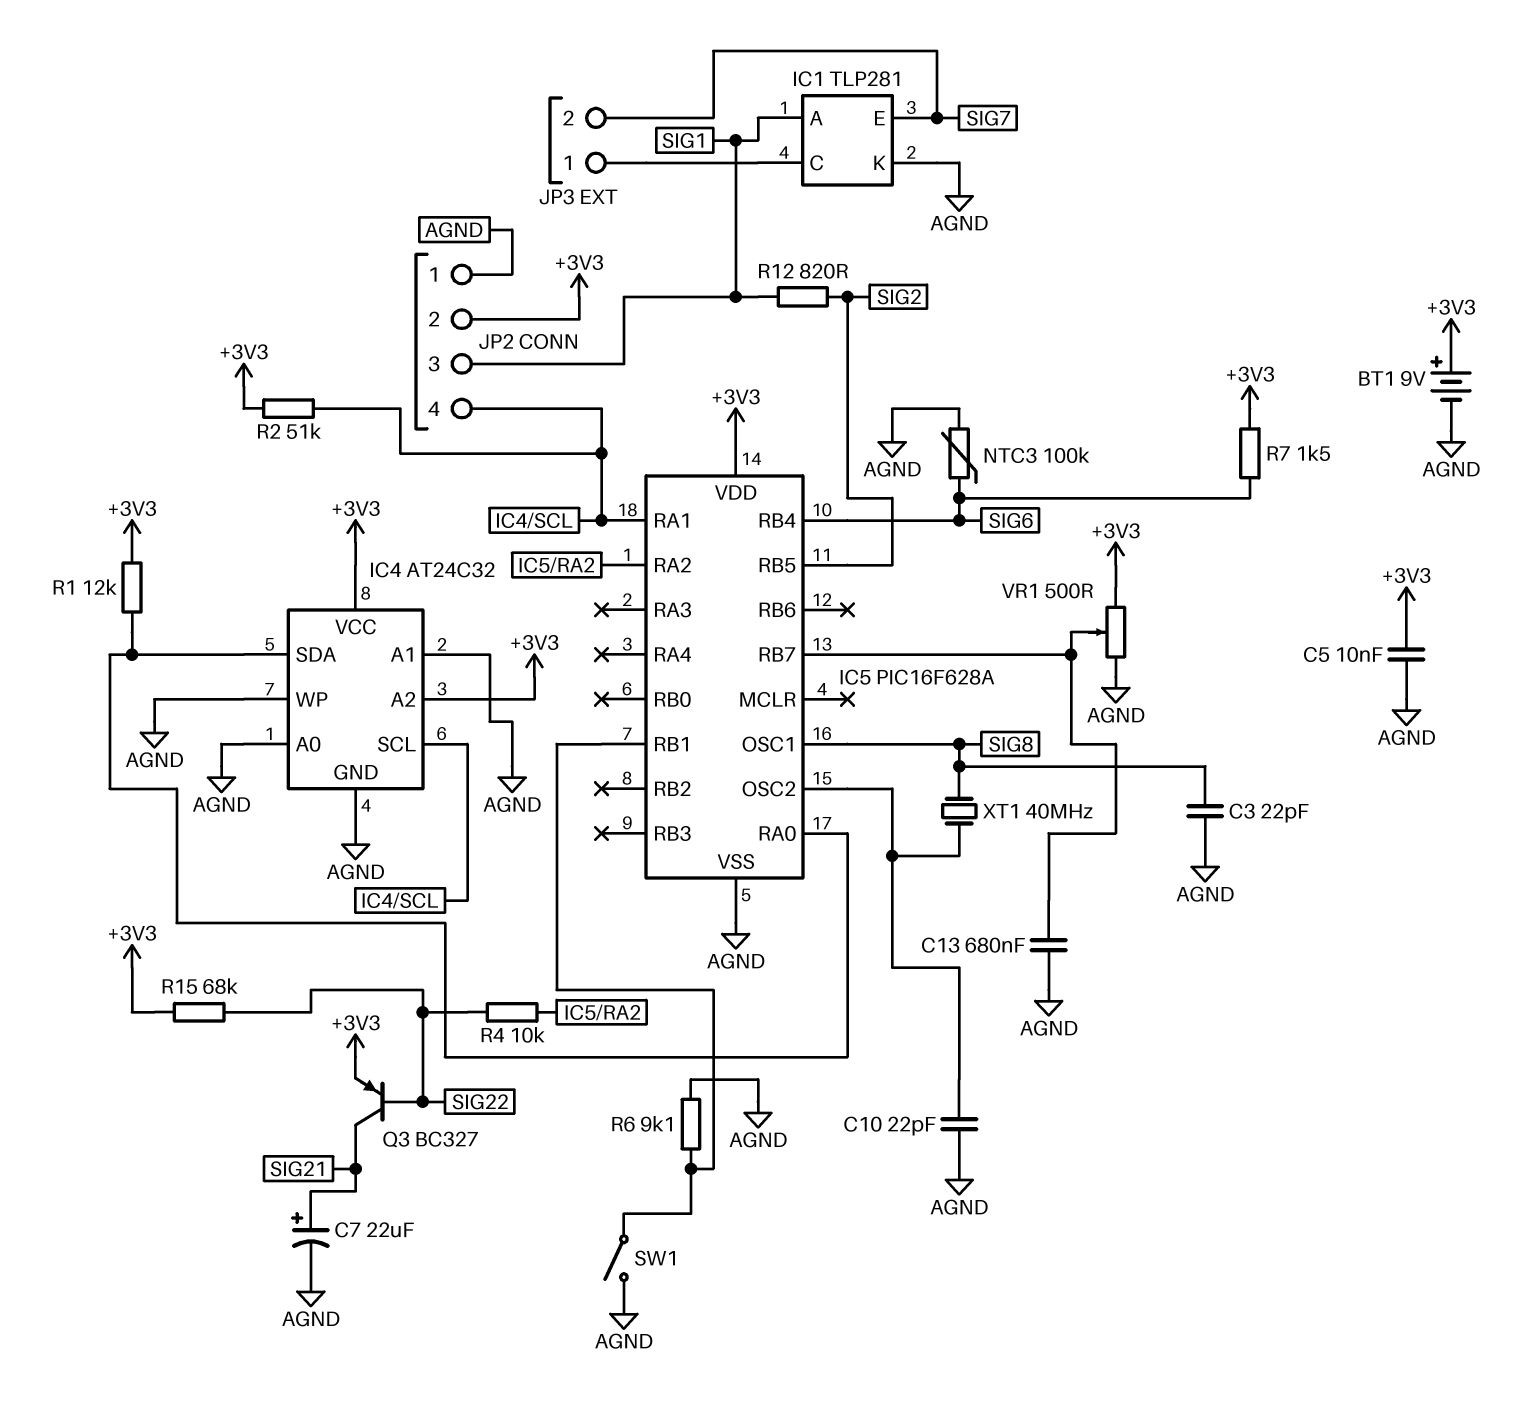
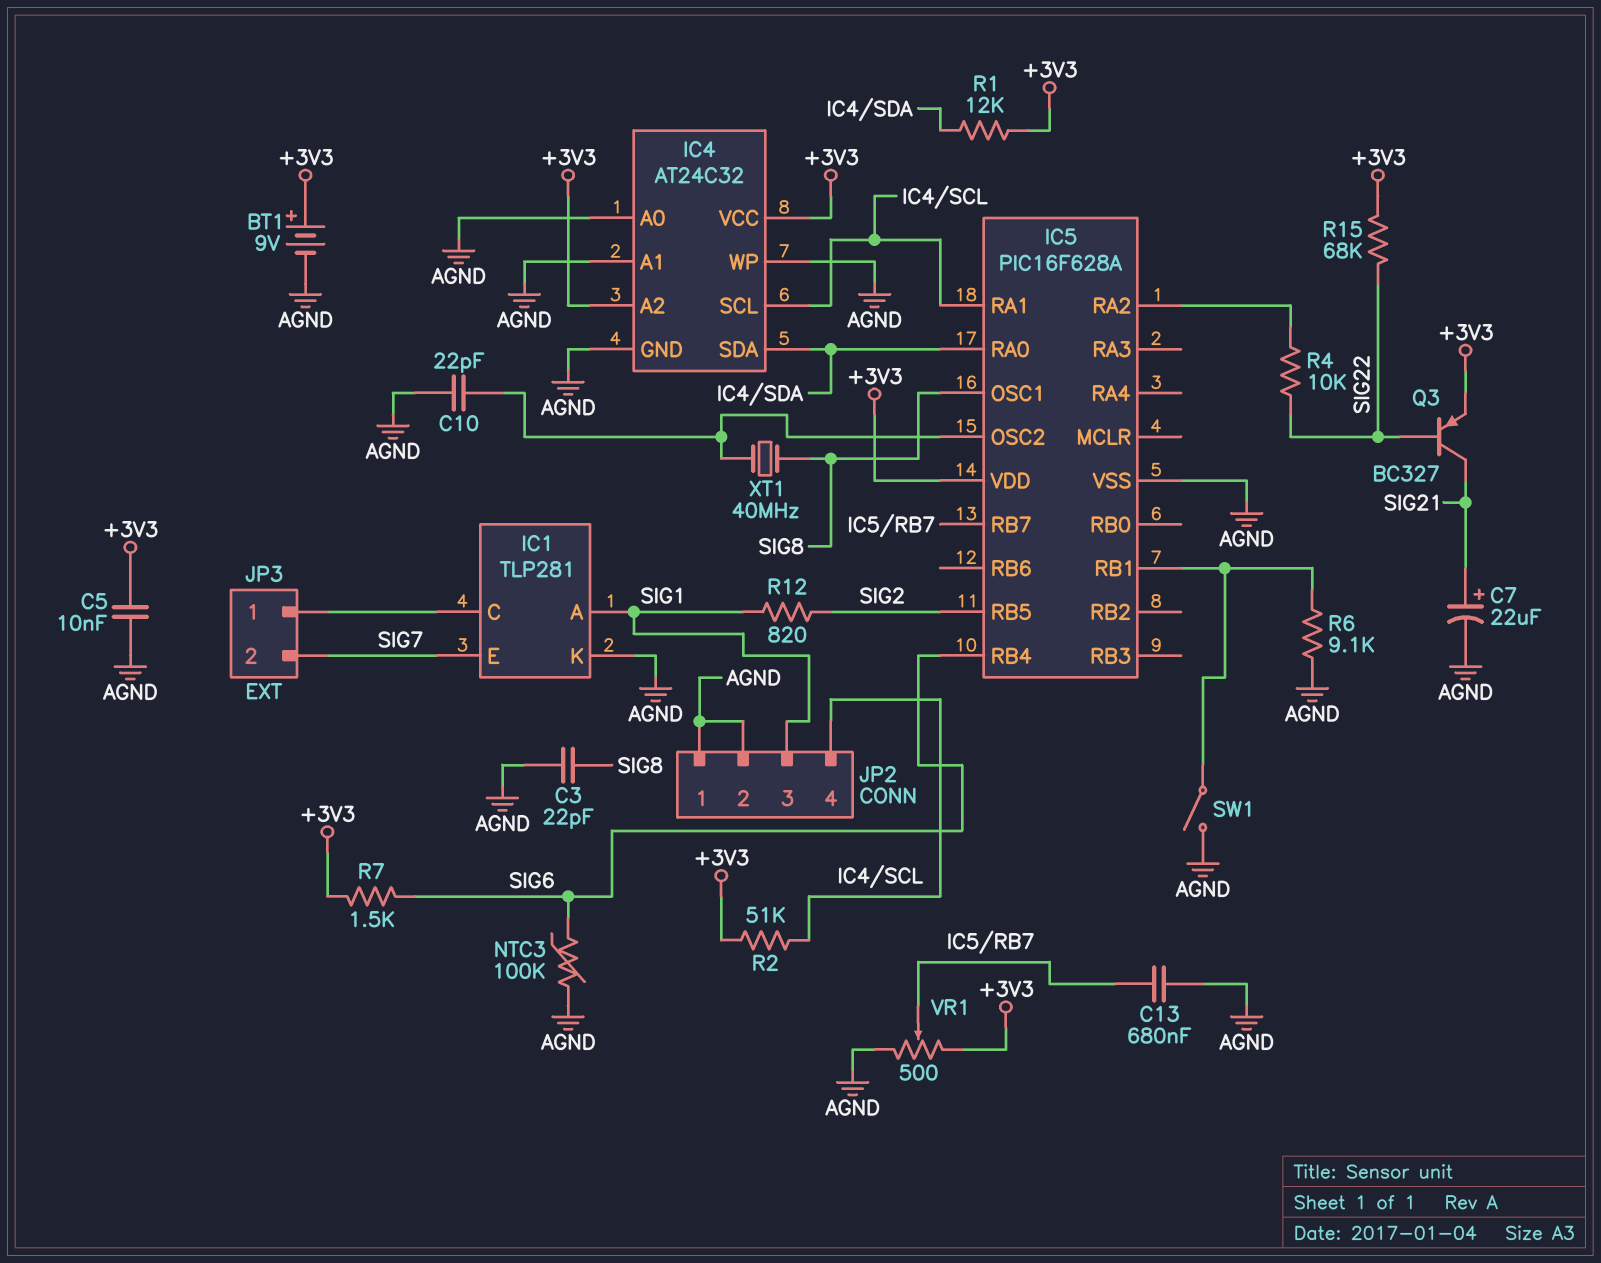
JP2 pin 2: +3V3 -> AGND

